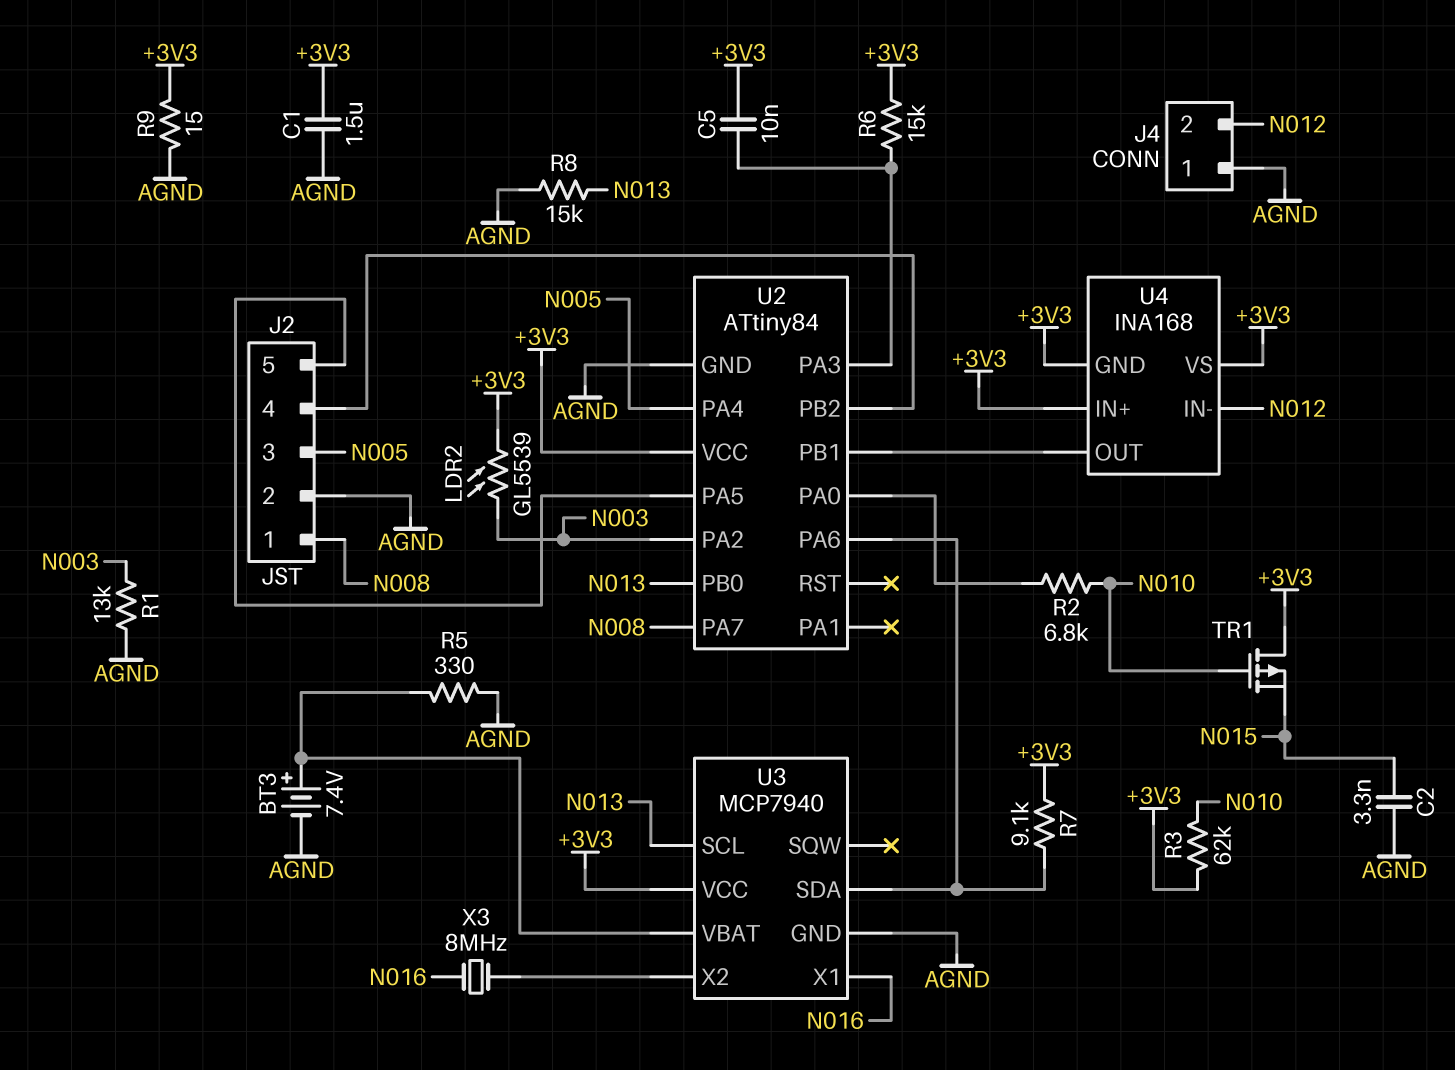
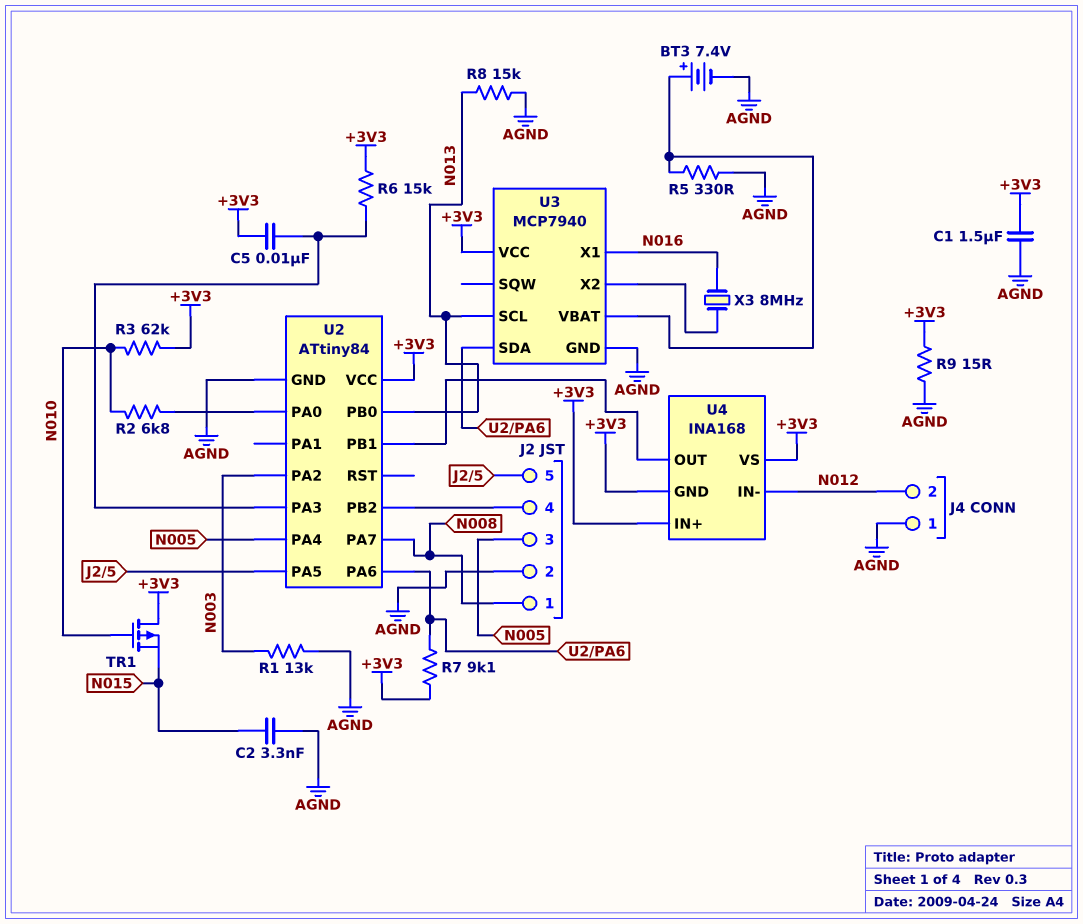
LDR2: GL5539 (+3V3, N003) -> none

